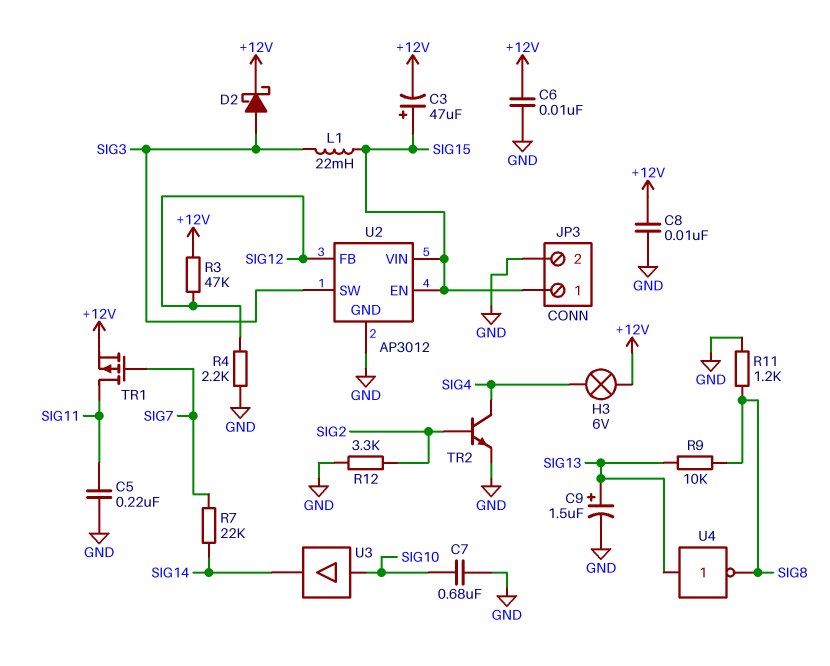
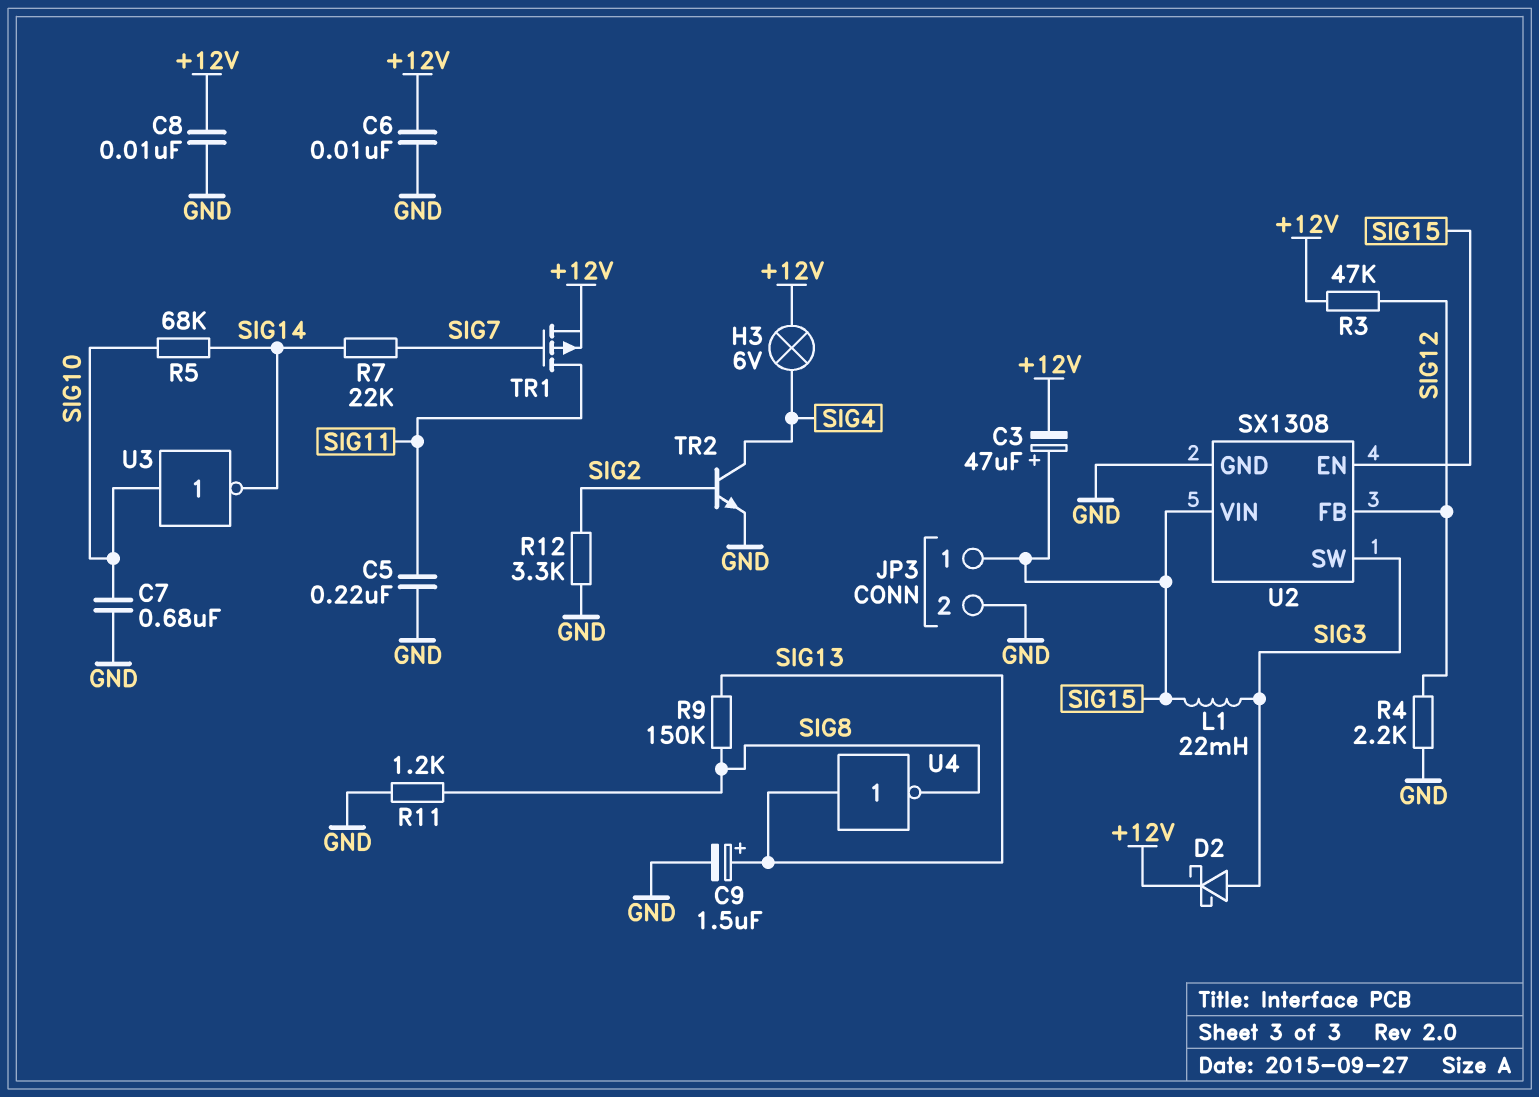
R5: none -> 68k (SIG10, SIG14)
R9: 10k (SIG8, SIG13) -> 150k (SIG8, SIG13)
U2: AP3012 -> SX1308
U3: buffer (in SIG10, out SIG14) -> NOT (in SIG10, out SIG14)

